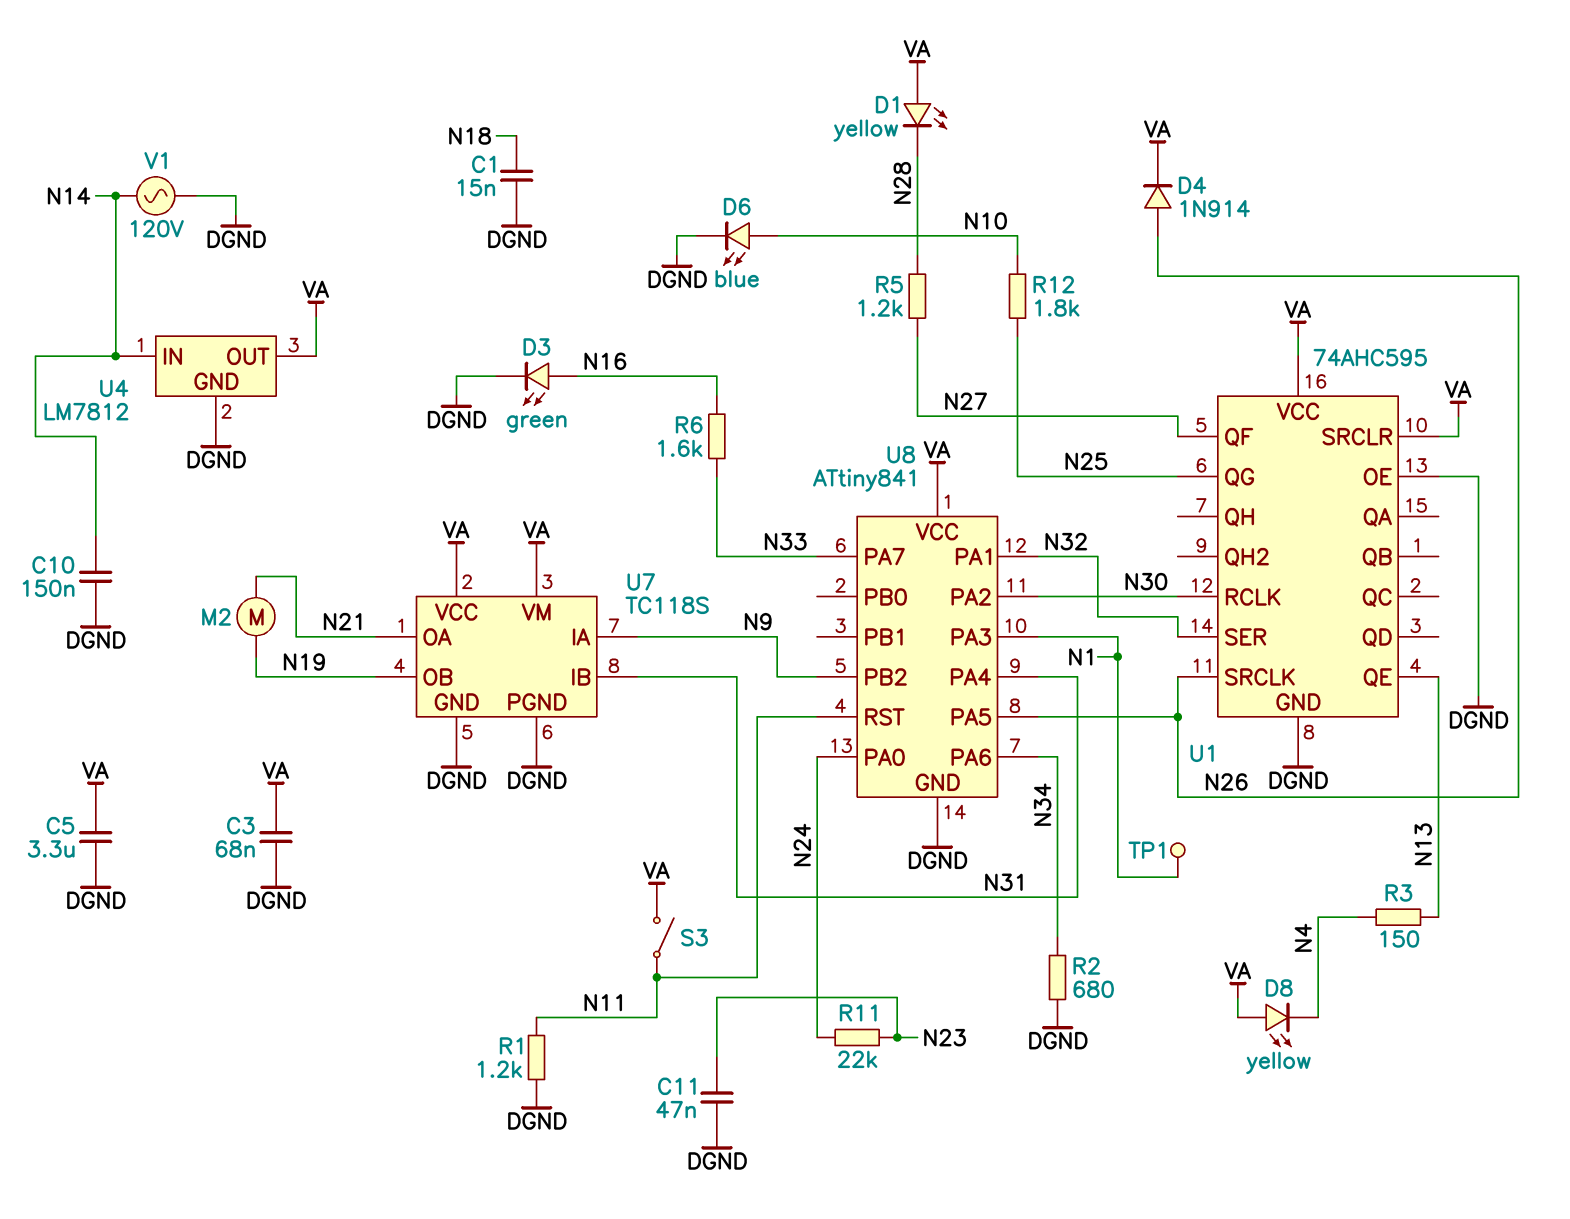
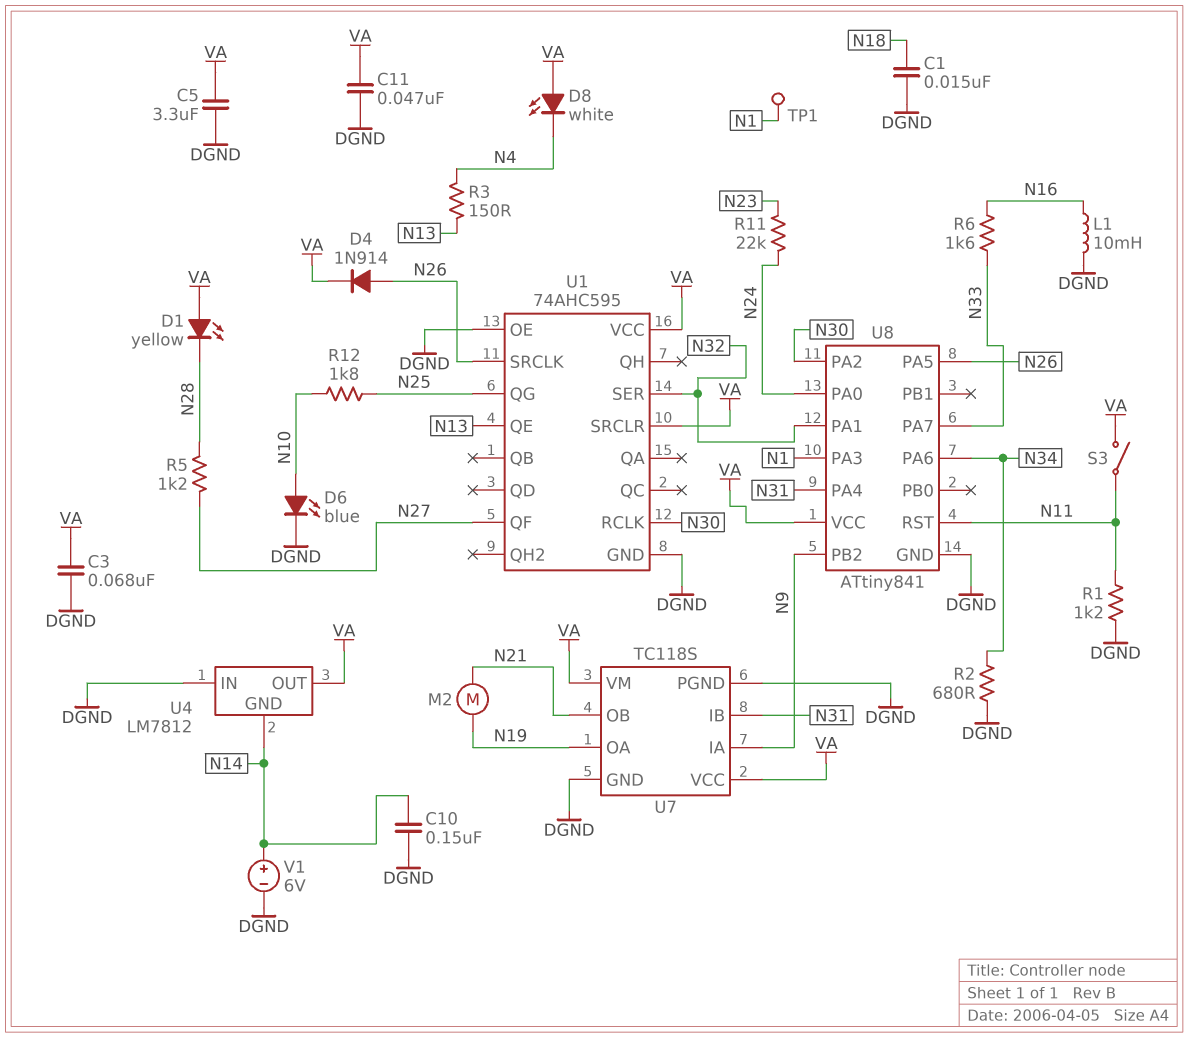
C11: 47nF (DGND, N23) -> 47nF (DGND, VA)
D3: LED green (A N16, K DGND) -> none
D8: LED yellow (A VA, K N4) -> LED white (A VA, K N4)
L1: none -> 10mH (DGND, N16)
U4 pin GND: DGND -> N14
U4 pin IN: N14 -> DGND
U7 pin OA: N21 -> N19
U7 pin OB: N19 -> N21
V1: AC 120V (DGND, N14) -> 6V (plus N14, minus DGND)

